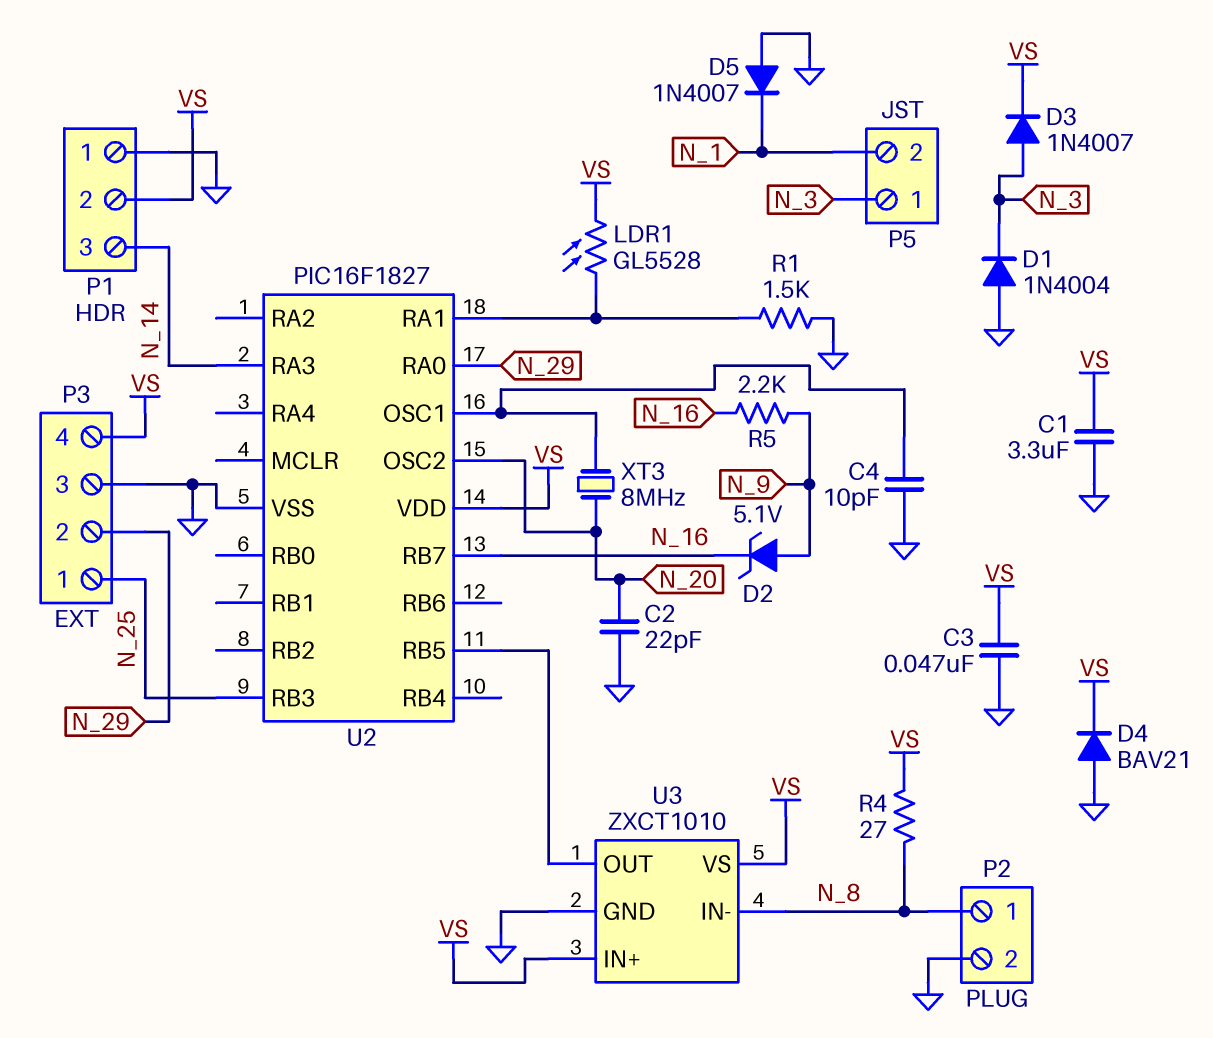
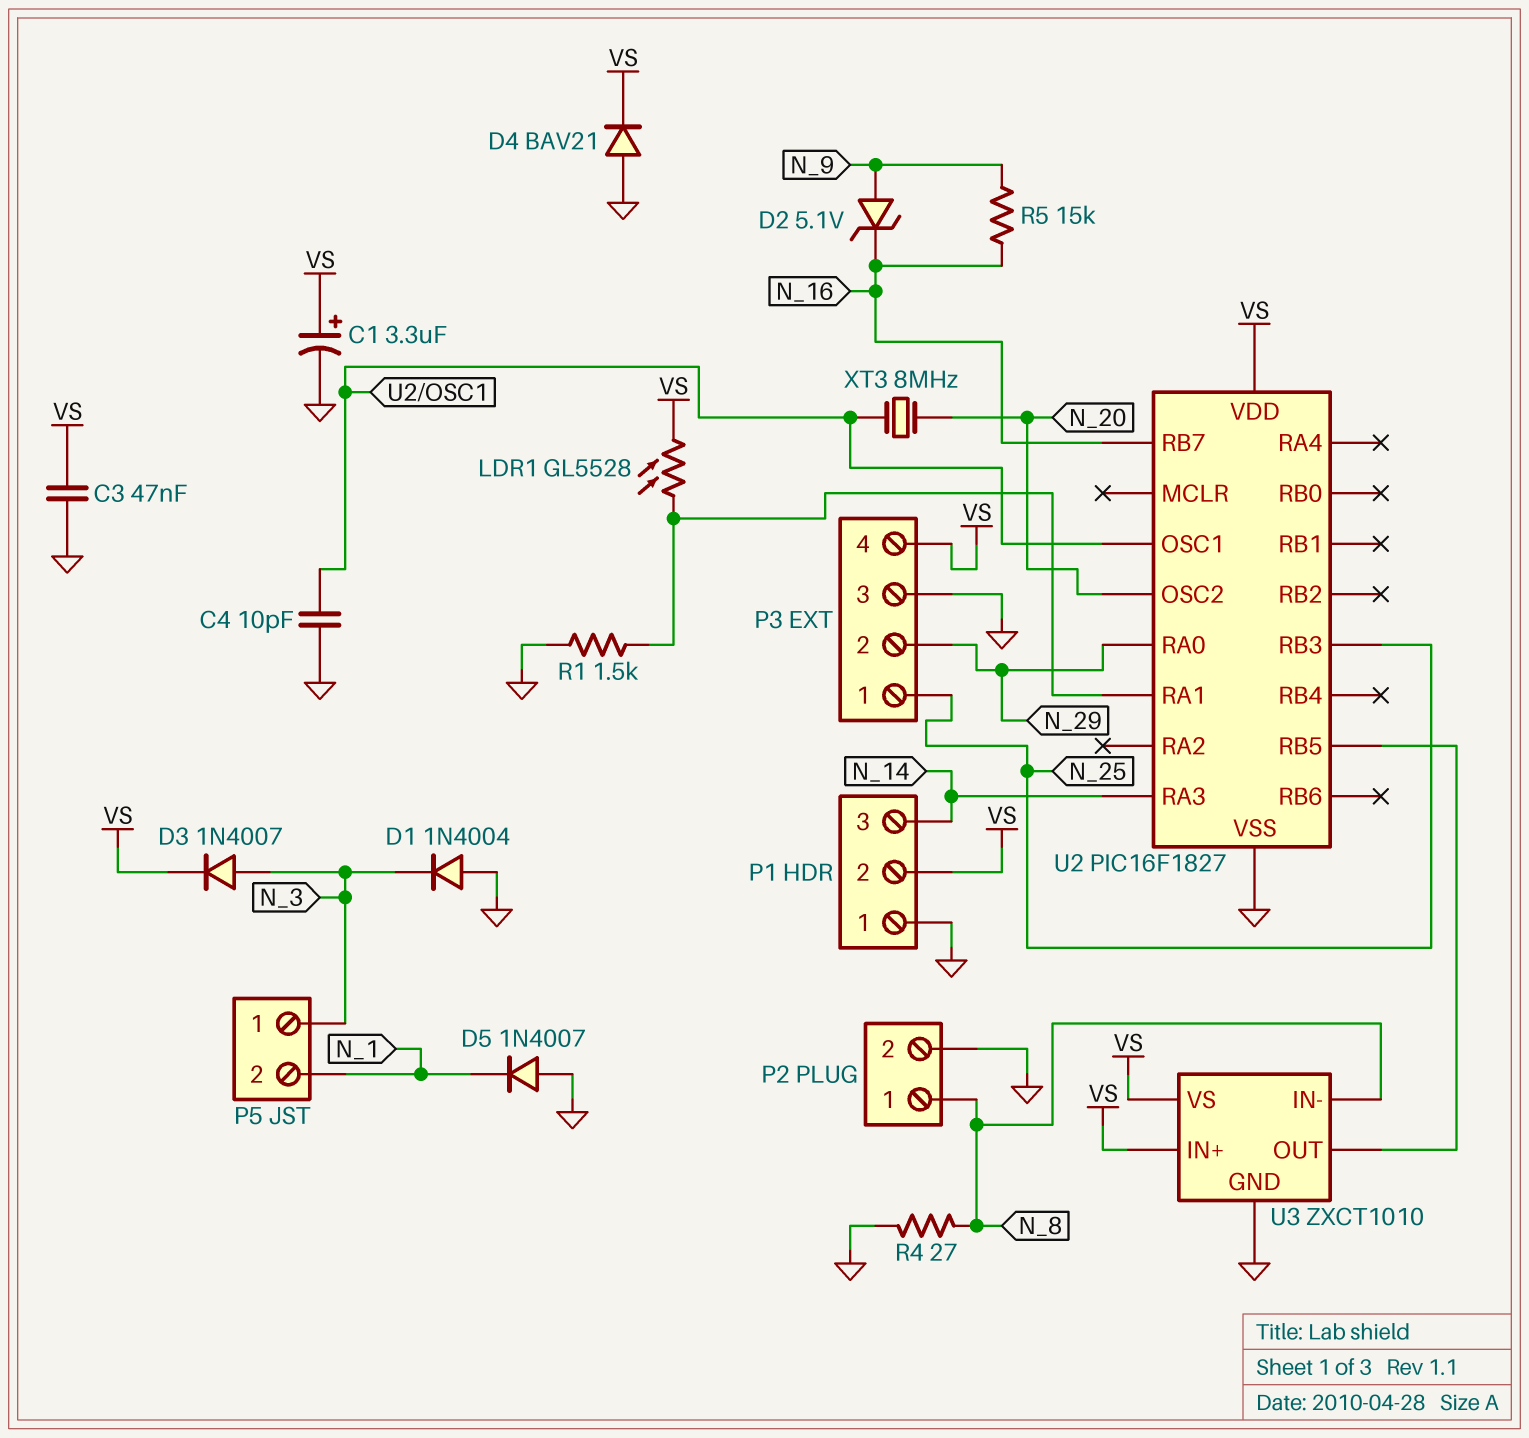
C1: 3.3uF (GND, VS) -> 3.3uF (plus VS, minus GND)
C2: 22pF (GND, N_20) -> none
R4: 27 (N_8, VS) -> 27 (GND, N_8)
R5: 2.2k (N_9, N_16) -> 15k (N_9, N_16)

